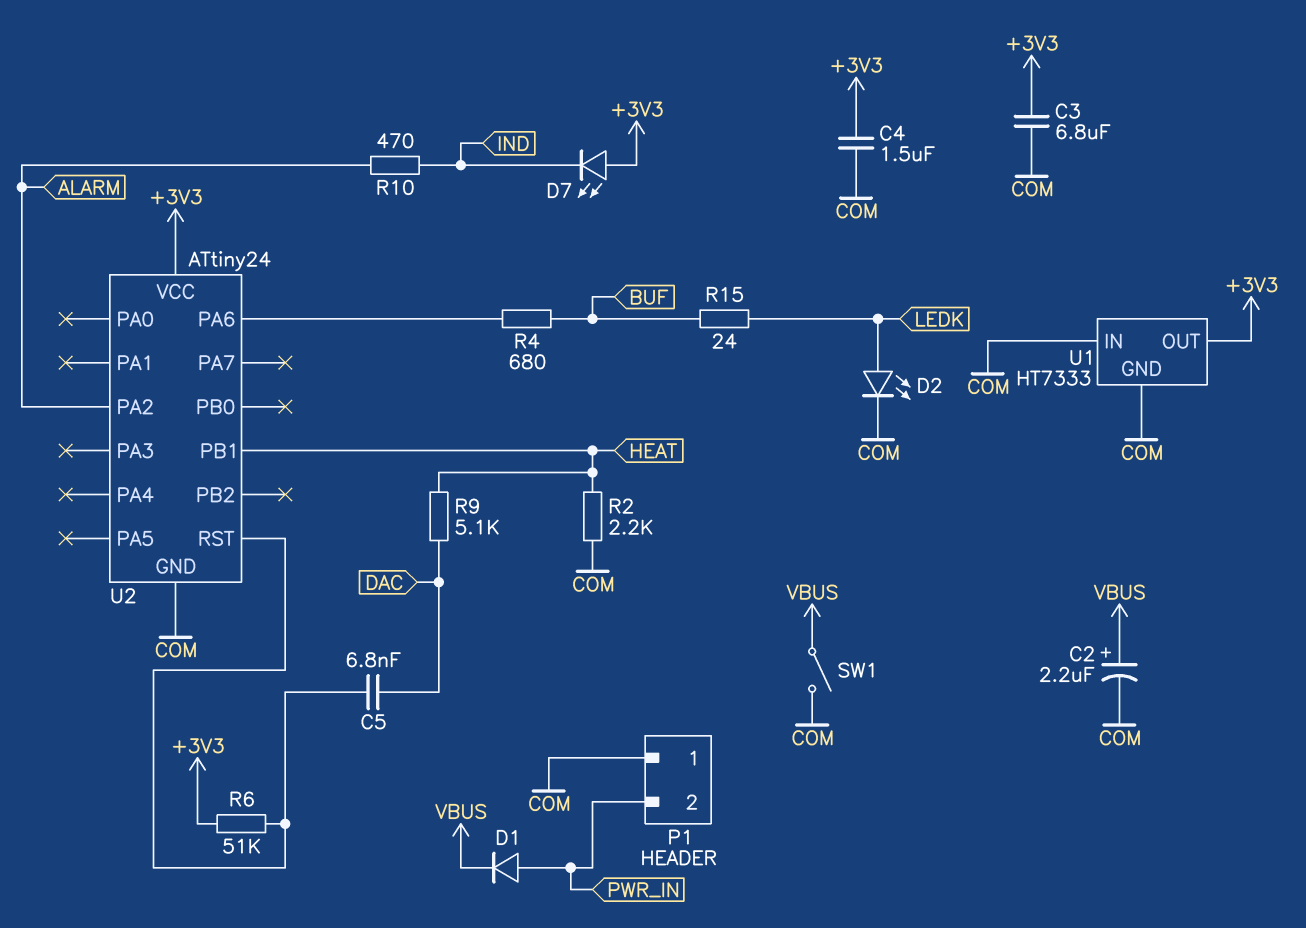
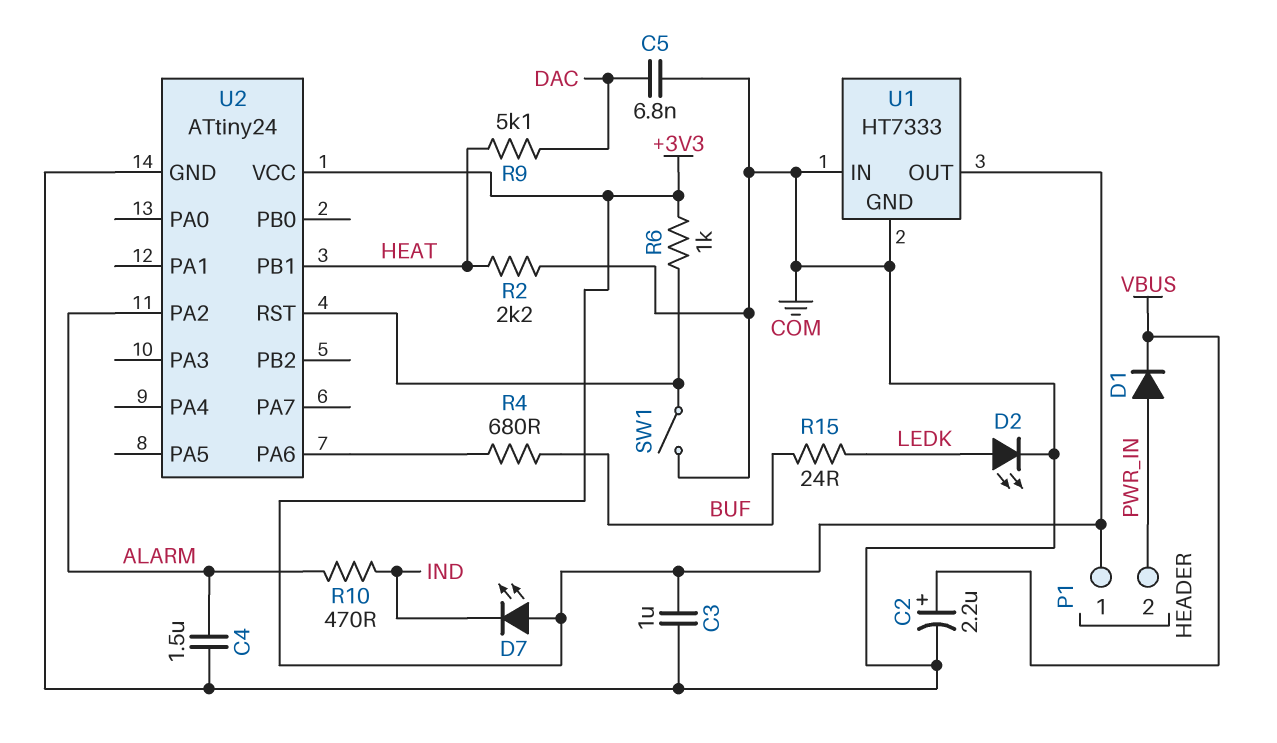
C3: 6.8uF (+3V3, COM) -> 1uF (+3V3, COM)
C4: 1.5uF (+3V3, COM) -> 1.5uF (ALARM, COM)
C5: 6.8nF (DAC, U2/RST) -> 6.8nF (COM, DAC)
P1 pin 1: COM -> +3V3
R6: 51k (+3V3, U2/RST) -> 1k (+3V3, U2/RST)
SW1: switch (COM, VBUS) -> switch (COM, U2/RST)

